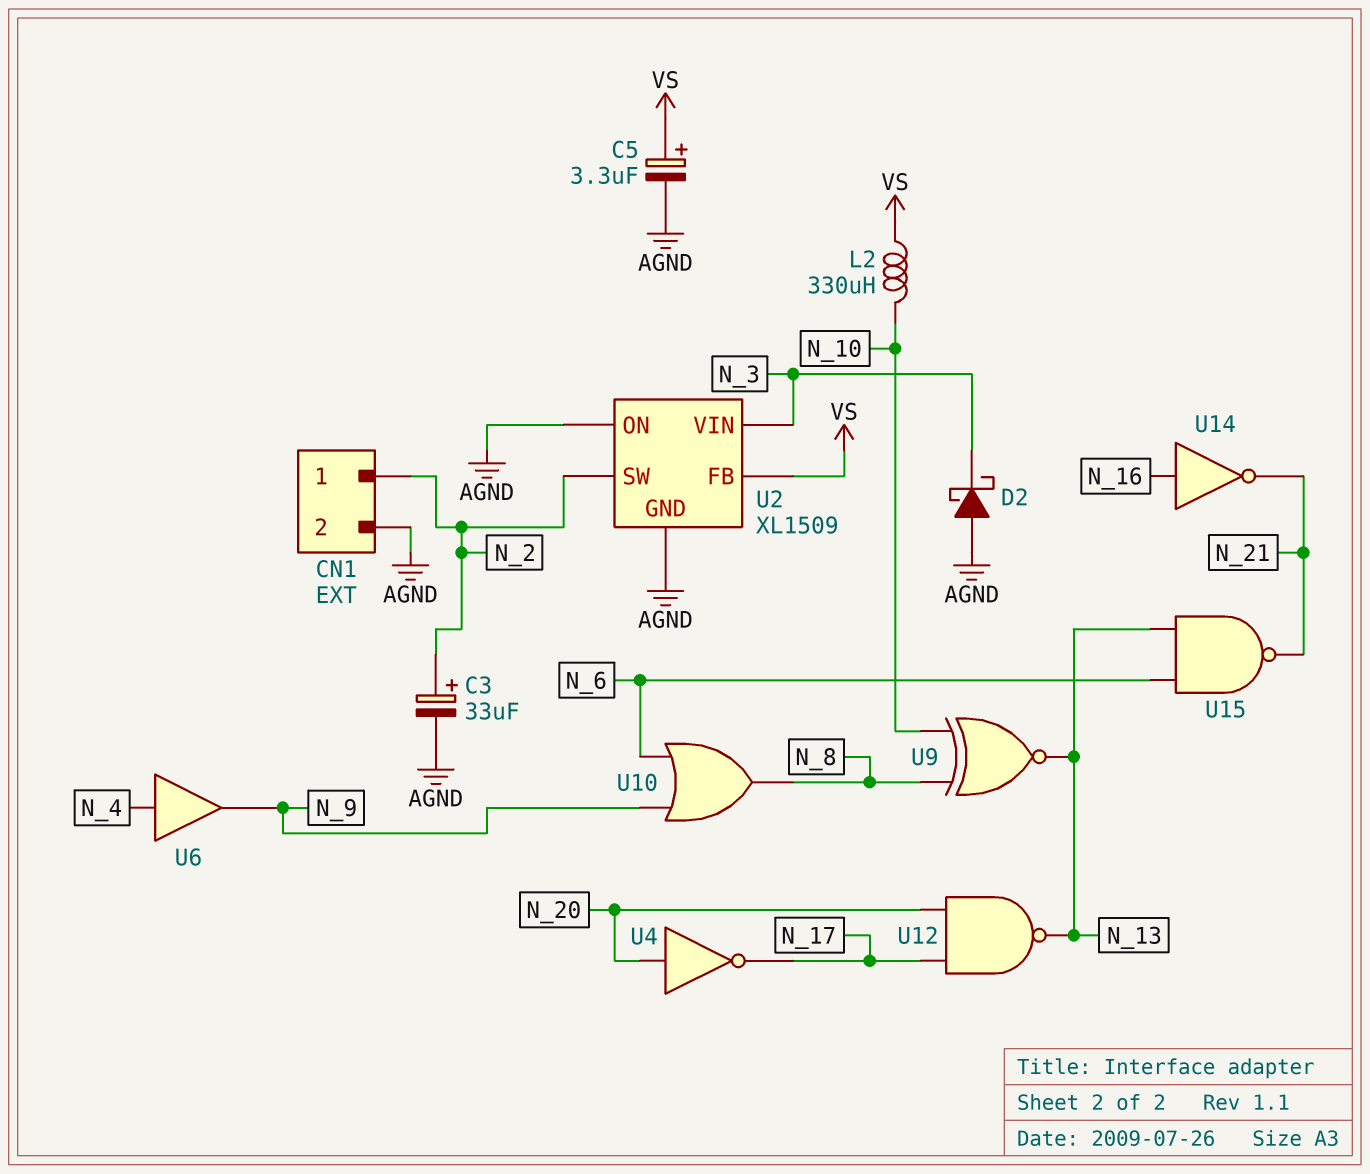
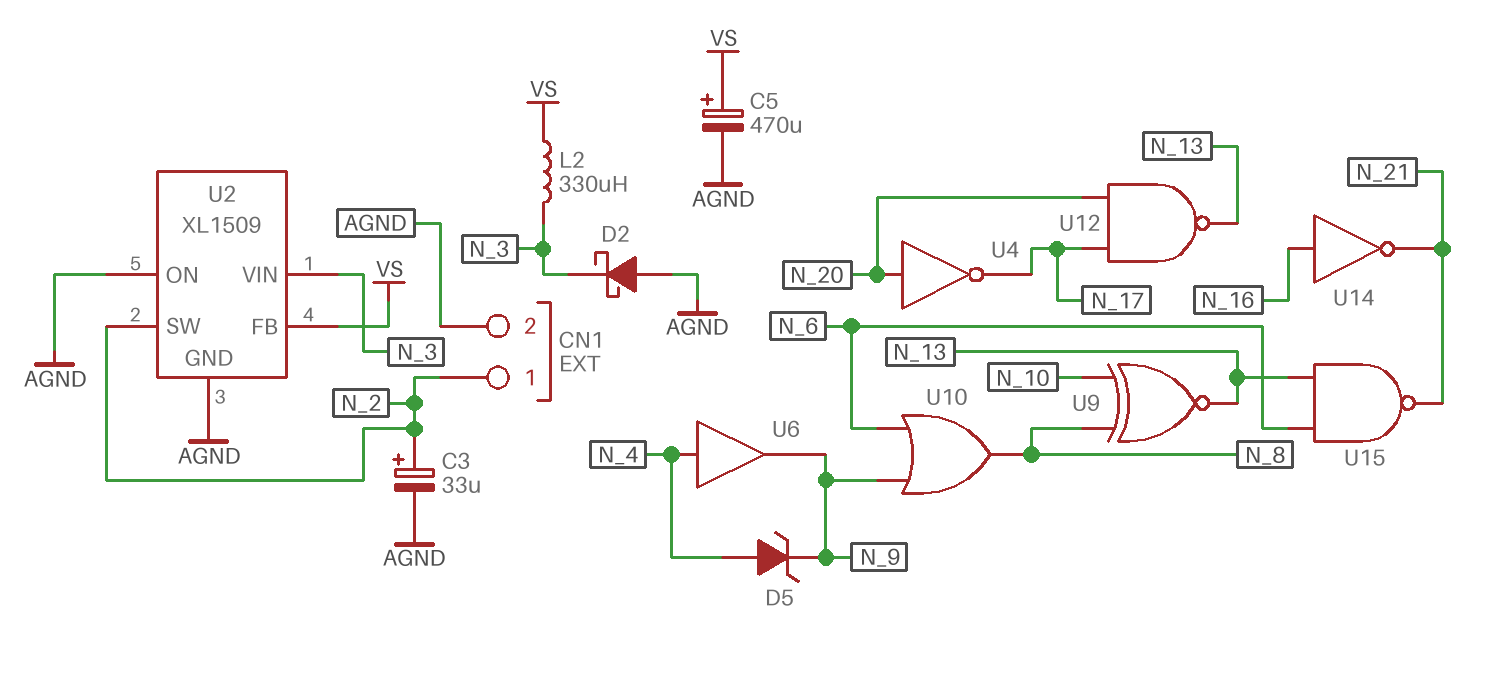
C5: 3.3uF (plus VS, minus AGND) -> 470uF (plus VS, minus AGND)
D5: none -> zener (A N_4, K N_9)
L2: 330uH (N_10, VS) -> 330uH (N_3, VS)

